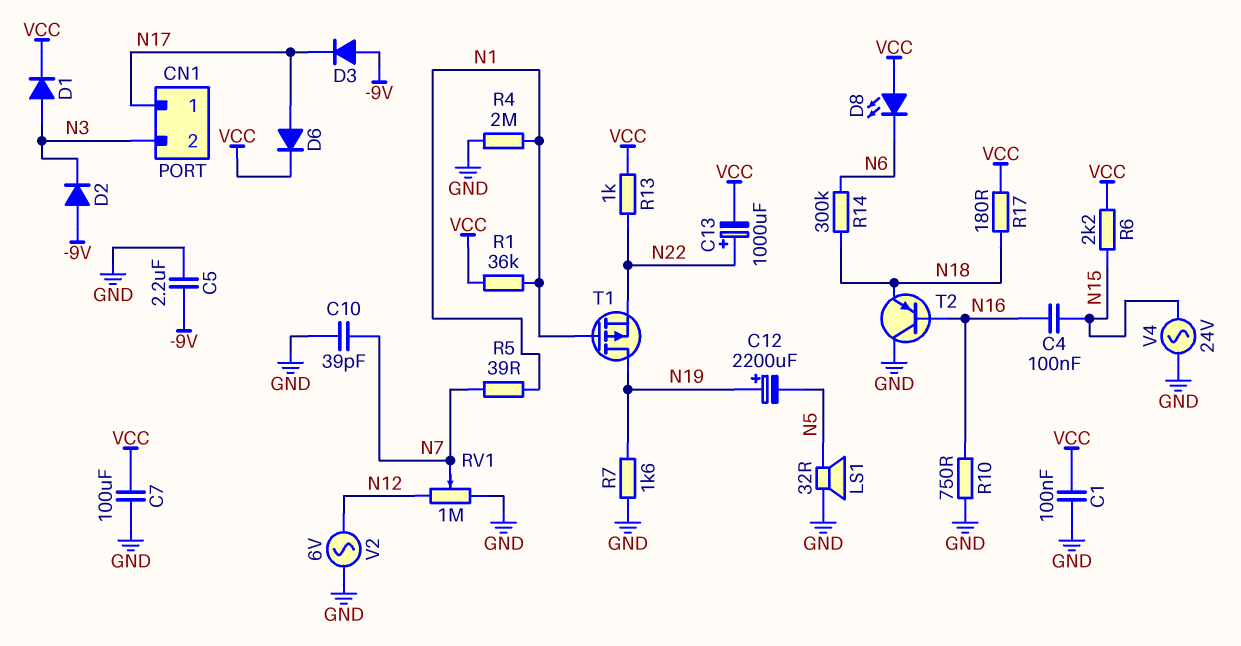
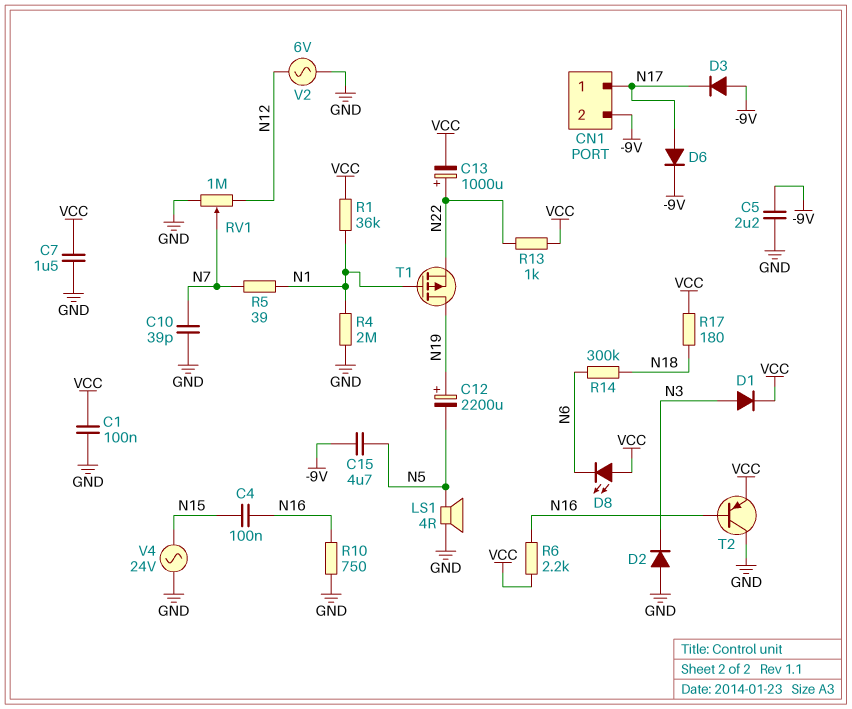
C7: 100uF (GND, VCC) -> 1.5uF (GND, VCC)
C15: none -> 4.7uF (-9V, N5)
CN1 pin 2: N3 -> -9V
D2: diode (A -9V, K N3) -> diode (A GND, K N3)
D6: diode (A N17, K VCC) -> diode (A N17, K -9V)
LS1: speaker 32R (GND, N5) -> speaker 4R (GND, N5)
R6: 2.2k (N15, VCC) -> 2.2k (N16, VCC)
R7: 1.6k (GND, N19) -> none
T2: PNP (B N16, C GND, E N18) -> PNP (B N16, C GND, E VCC)

